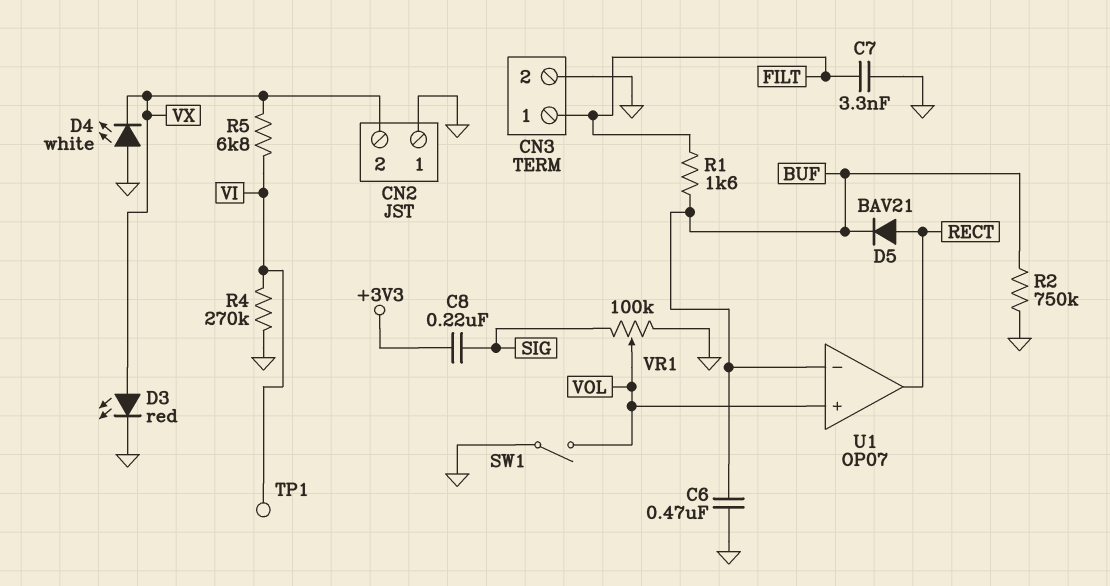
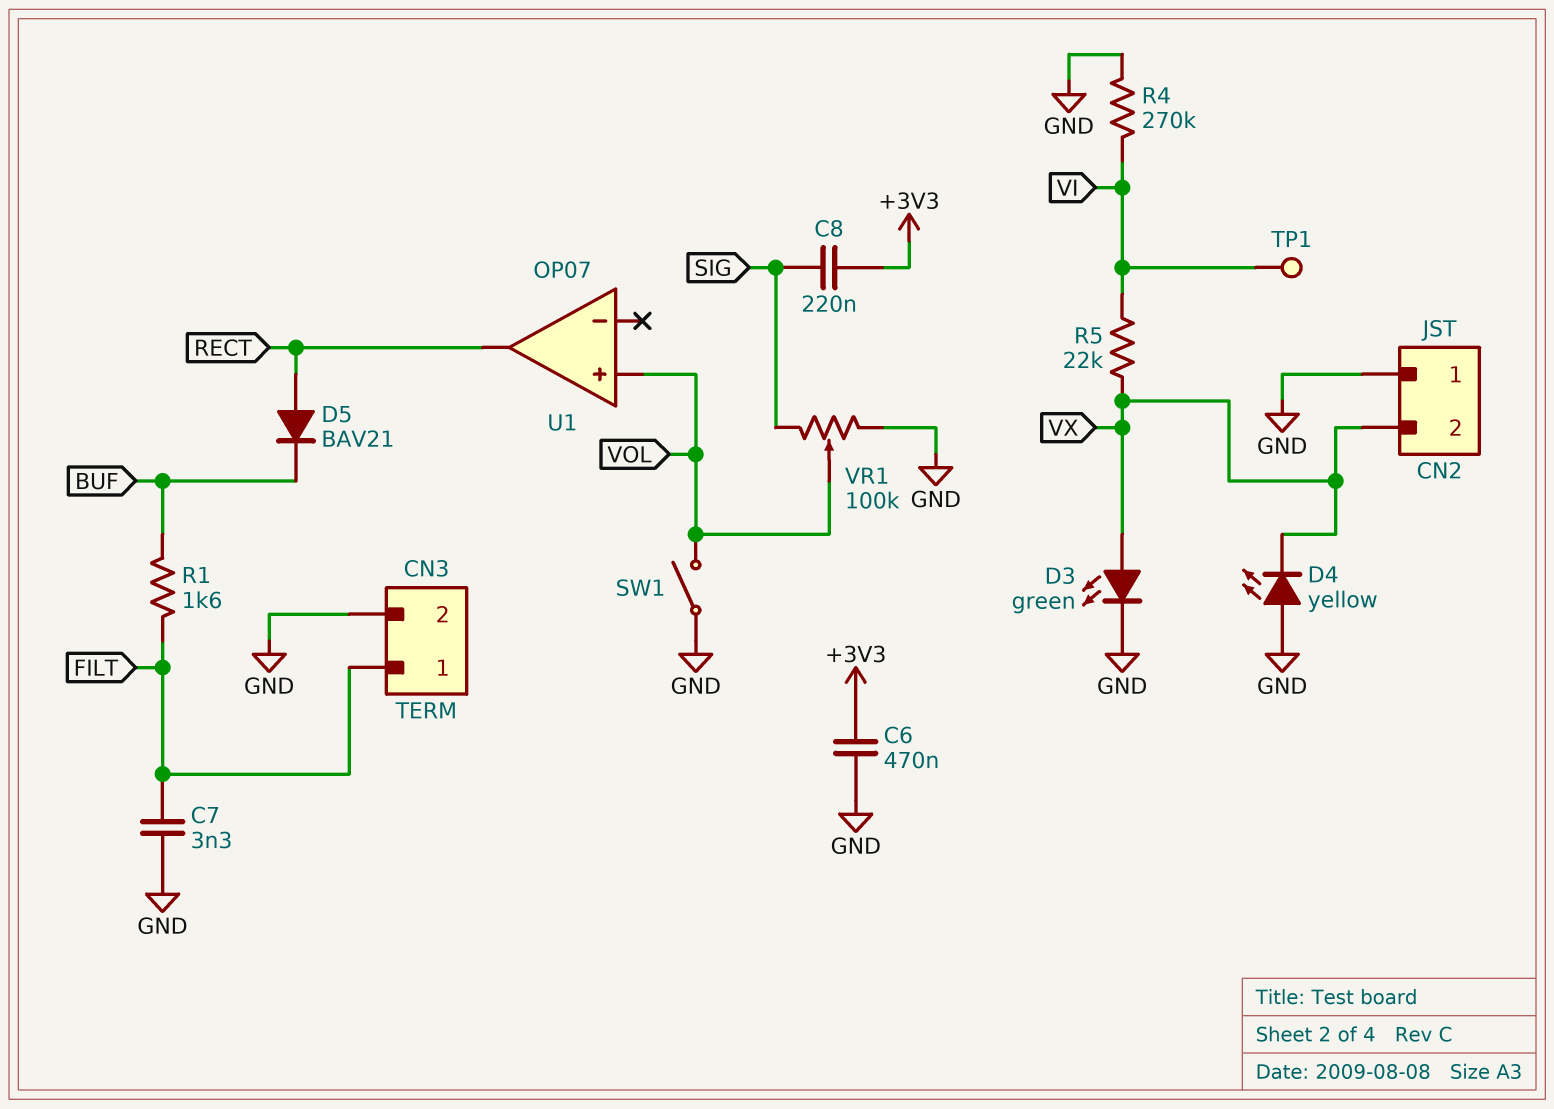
C6: 470nF (BUF, GND) -> 470nF (+3V3, GND)
D3: LED red (A VX, K GND) -> LED green (A VX, K GND)
D4: LED white (A GND, K VX) -> LED yellow (A GND, K VX)
R2: 750k (BUF, GND) -> none
R5: 6.8k (VI, VX) -> 22k (VI, VX)
U1 pin in-: BUF -> none

